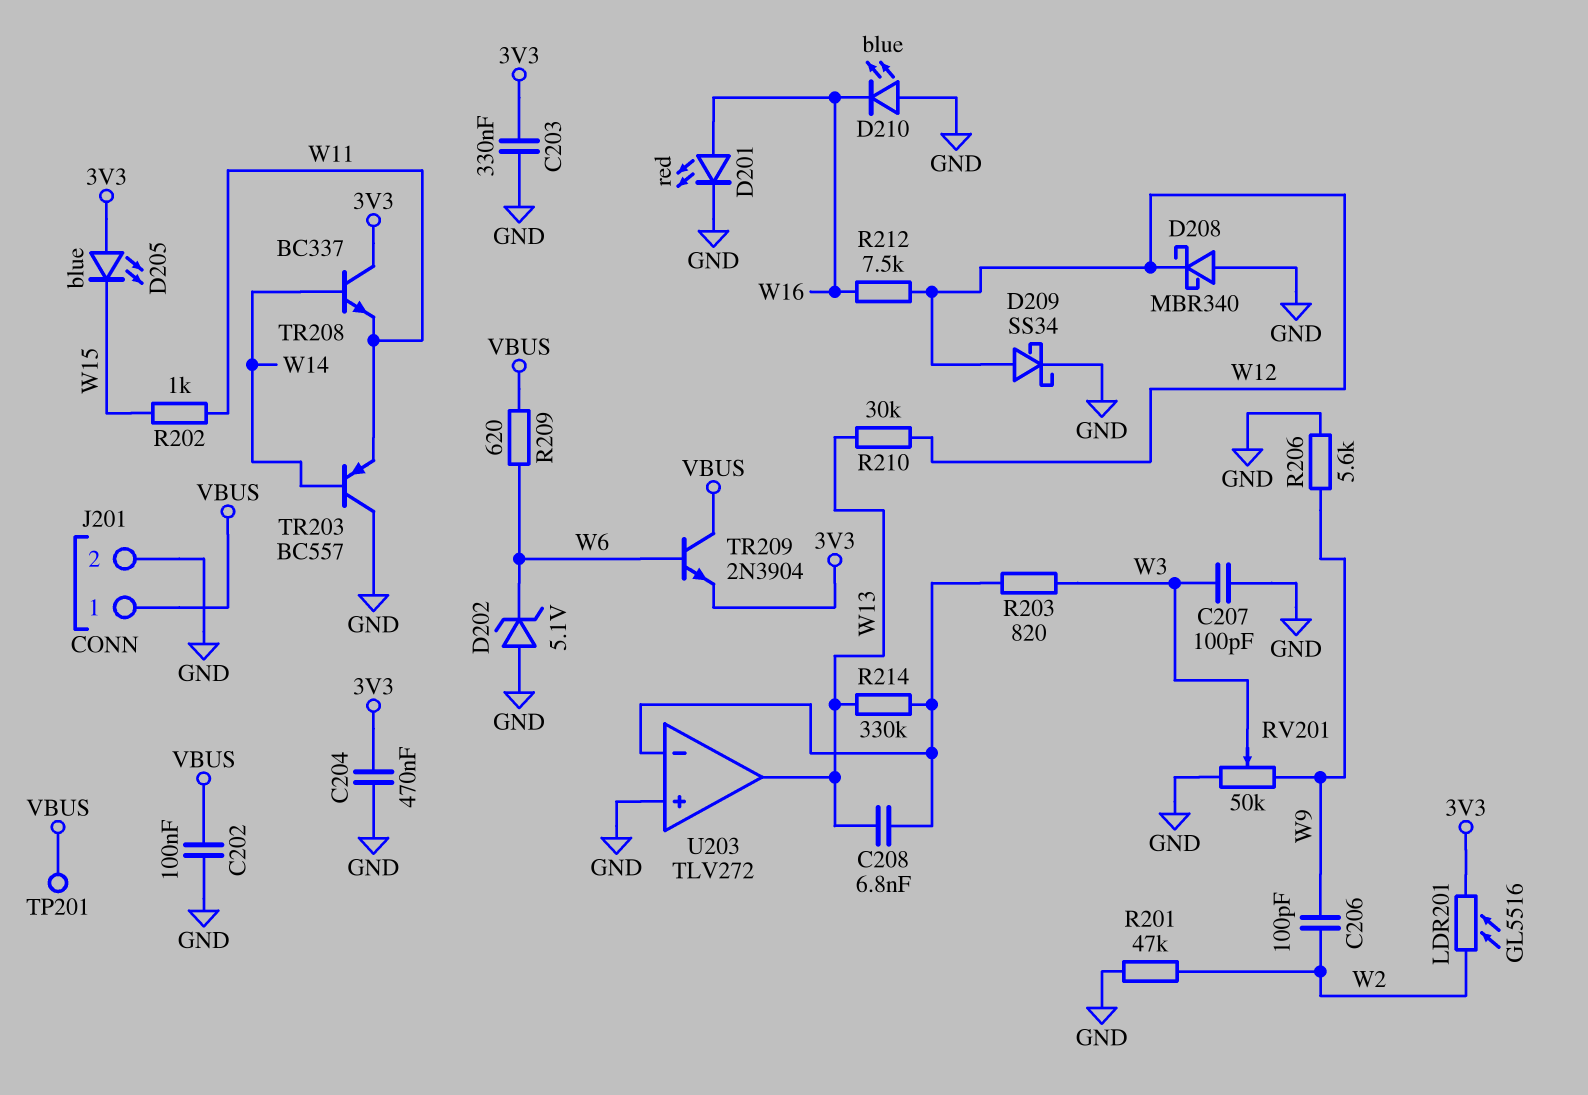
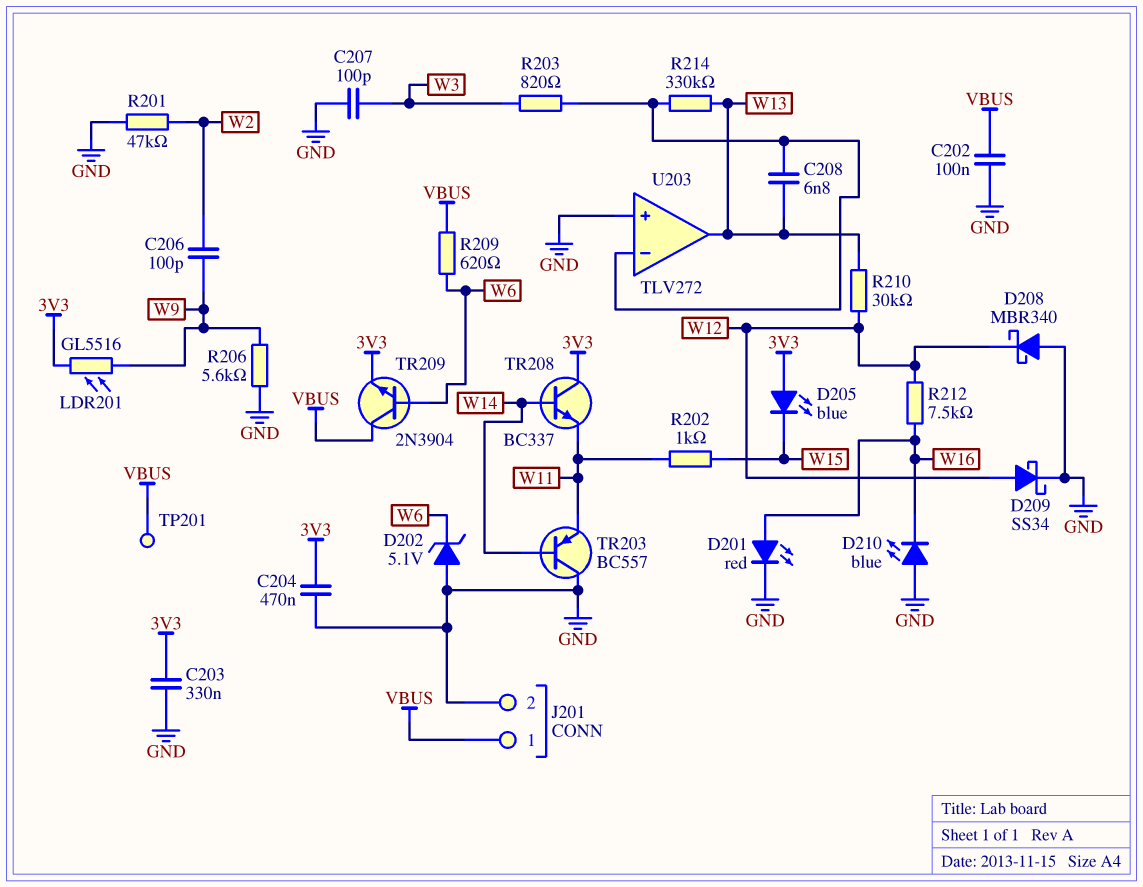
LDR201: GL5516 (3V3, W2) -> GL5516 (3V3, W9)
RV201: 50k (GND, W9, wiper W3) -> none

